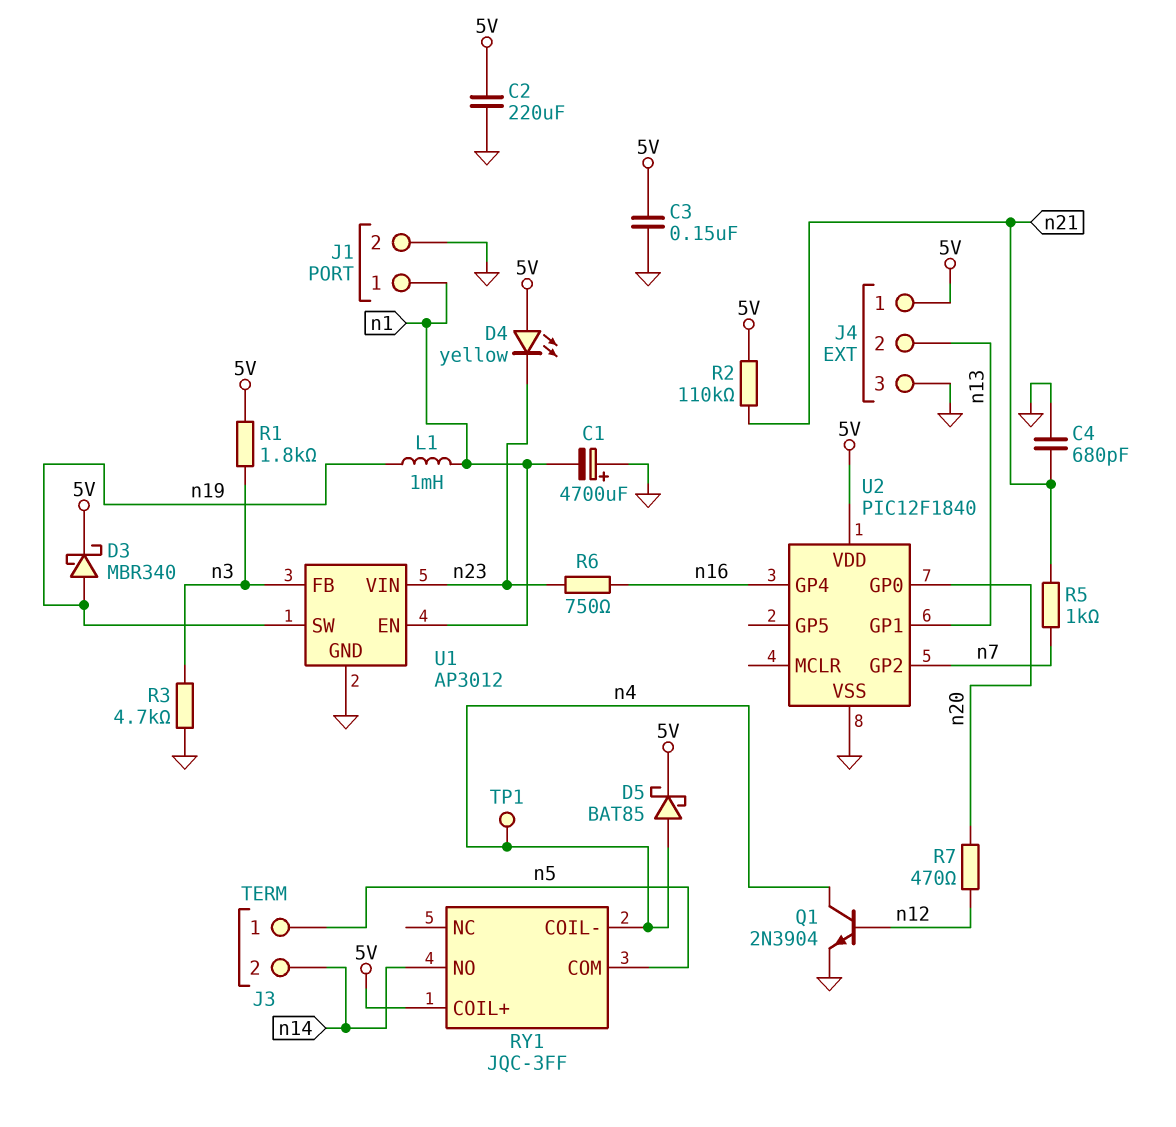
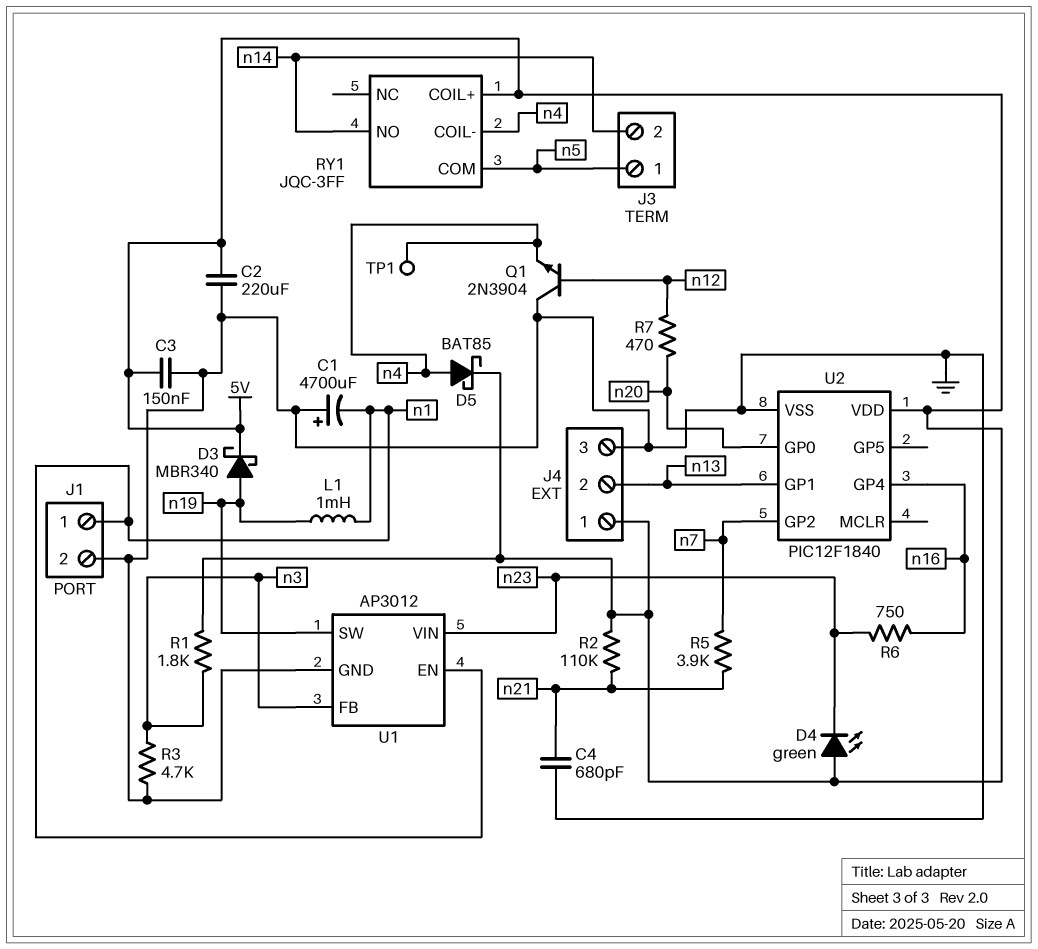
D4: LED yellow (A 5V, K n23) -> LED green (A 5V, K n23)
Q1: NPN 2N3904 (B n12, C n4, E GND) -> NPN 2N3904 (B n12, C GND, E n4)
R5: 1k (n7, n21) -> 3.9k (n7, n21)

